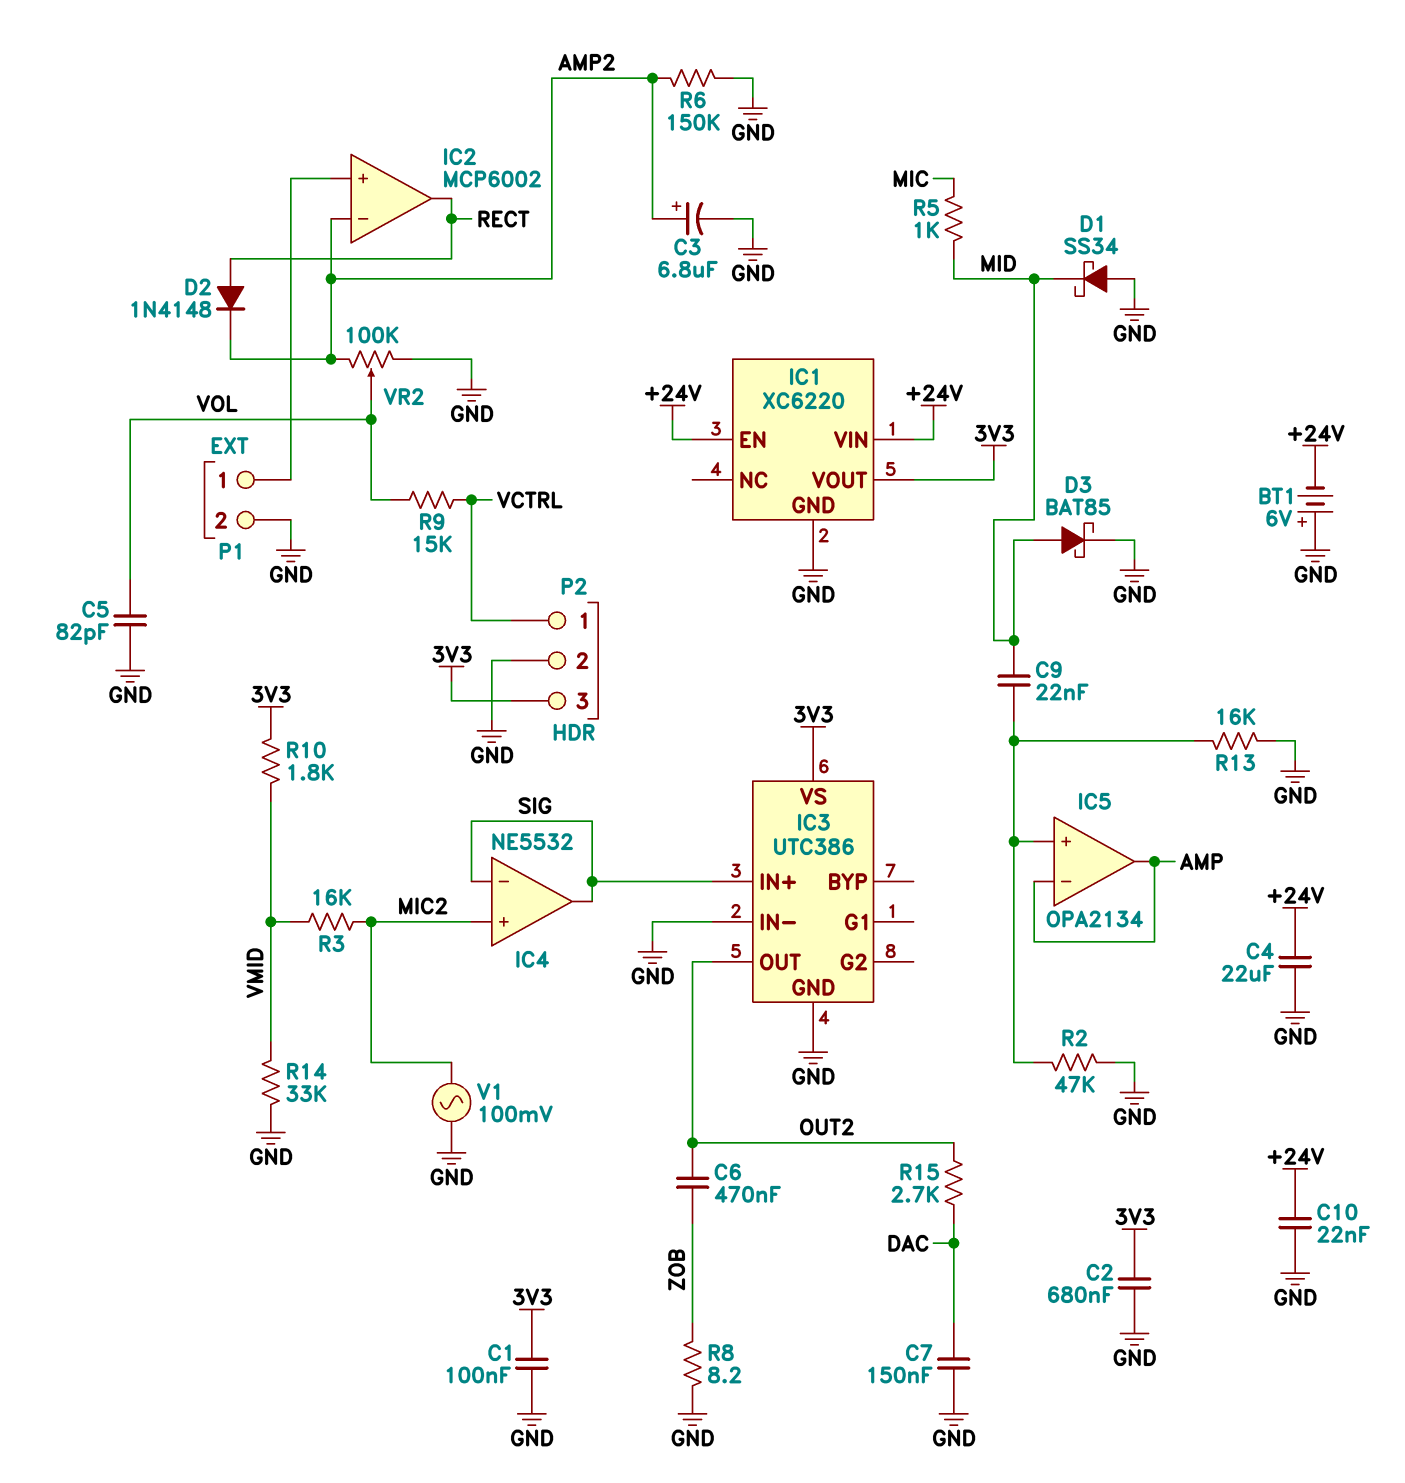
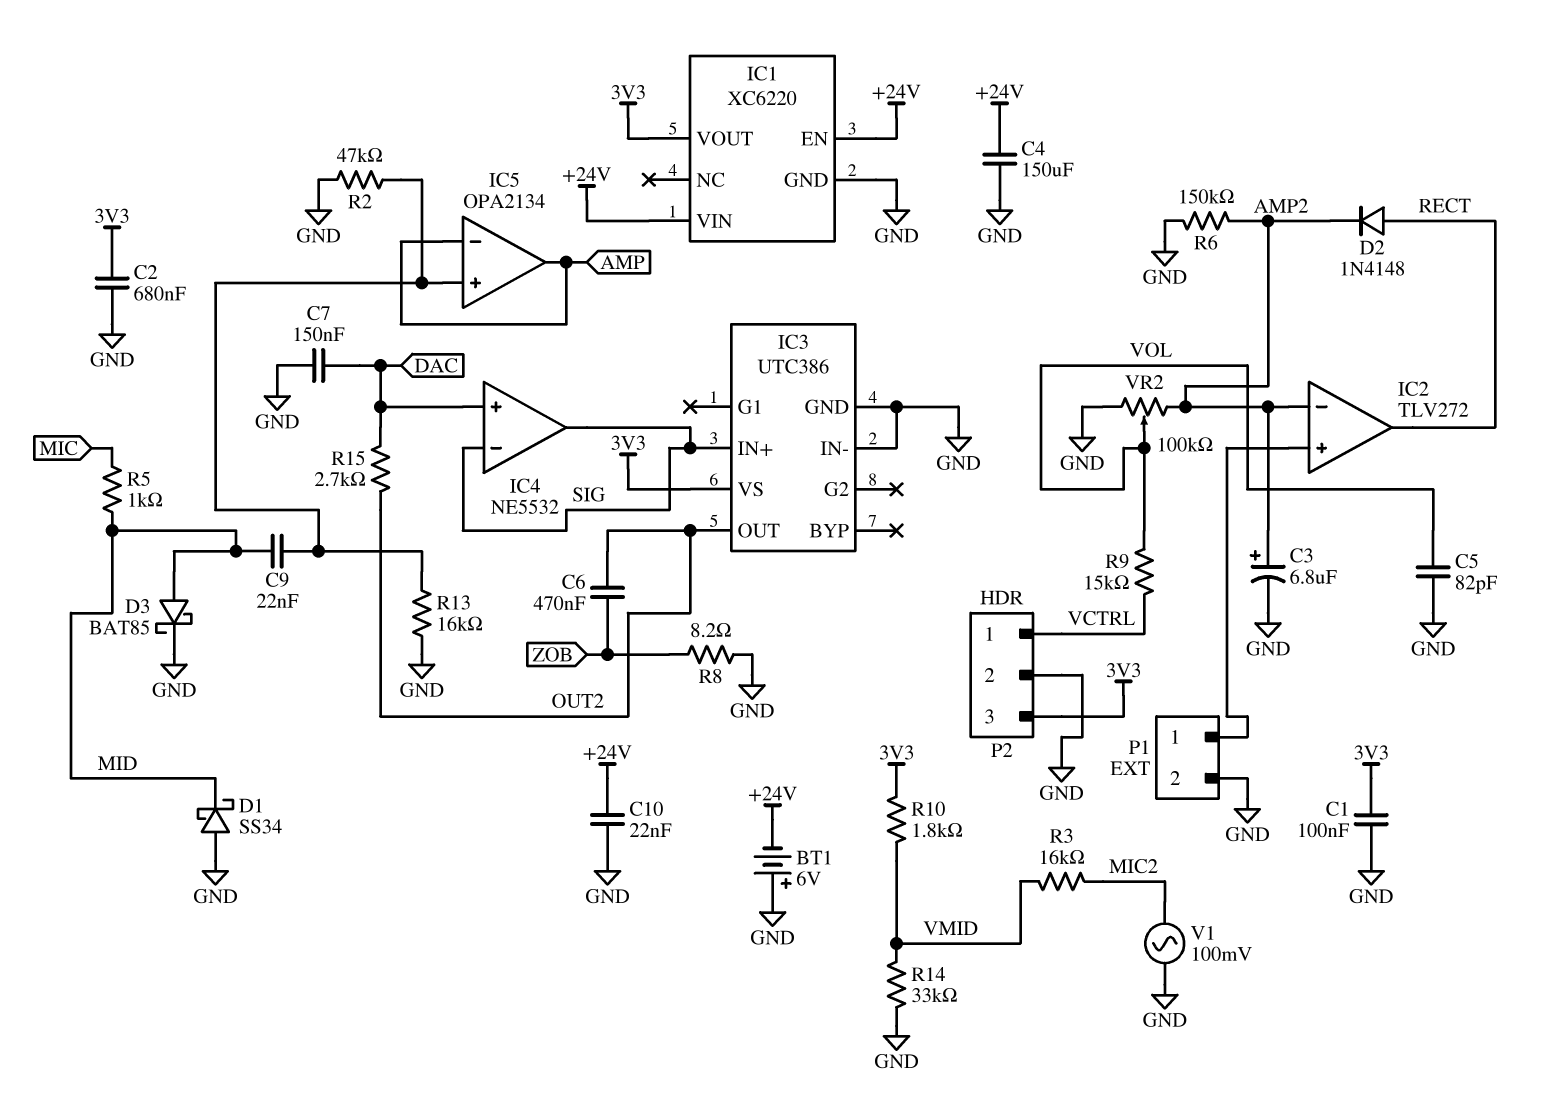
C4: 22uF (+24V, GND) -> 150uF (+24V, GND)
IC2: MCP6002 -> TLV272
IC4 pin in+: MIC2 -> DAC

